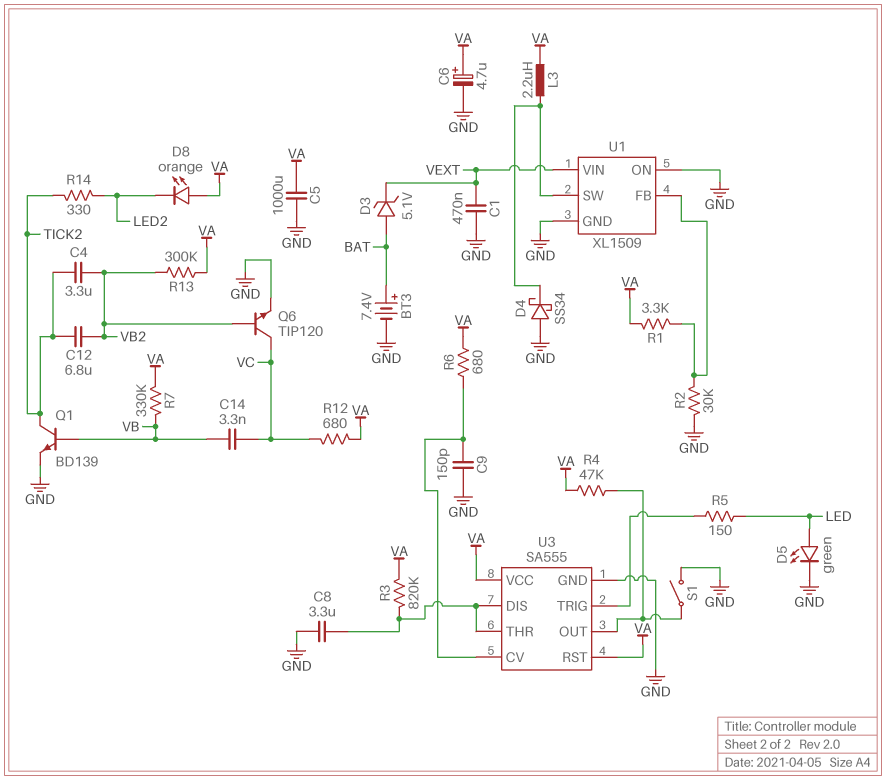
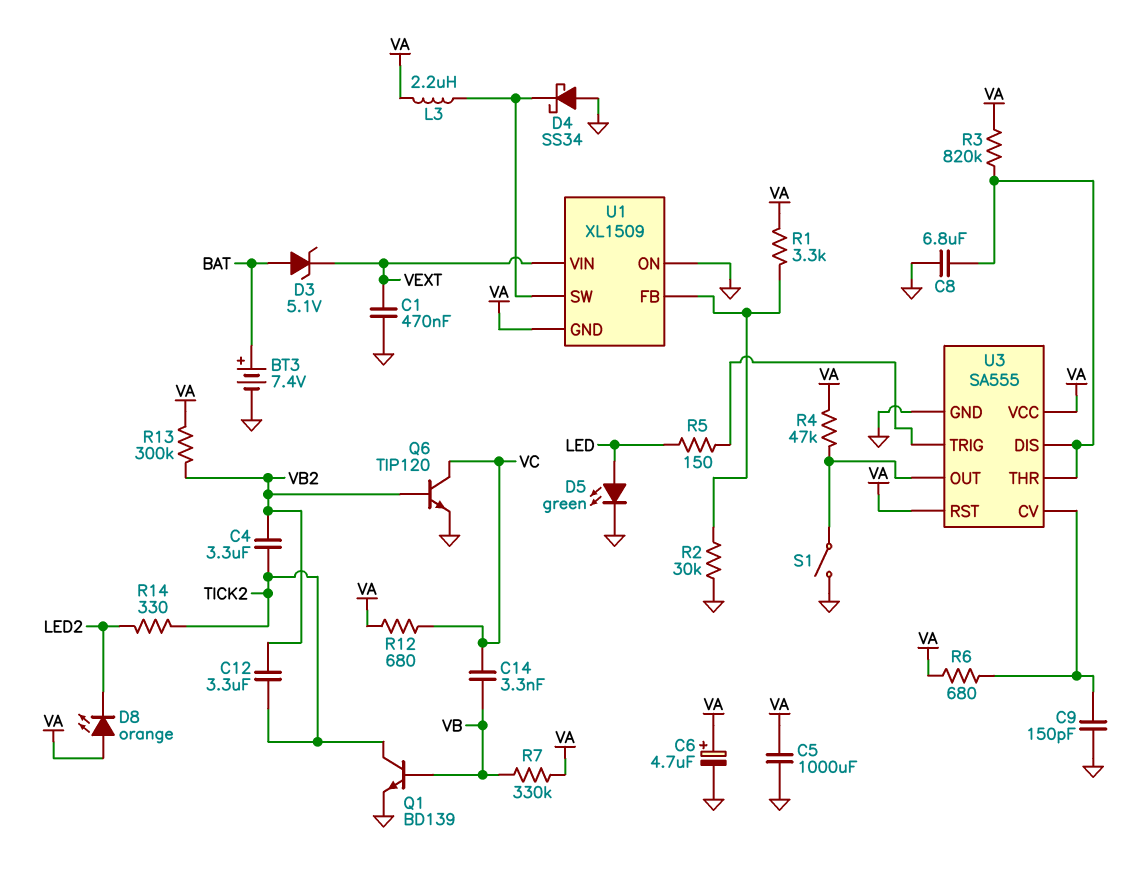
C8: 3.3uF (GND, U3/DIS) -> 6.8uF (GND, U3/DIS)
C12: 6.8uF (TICK2, VB2) -> 3.3uF (TICK2, VB2)
U1 pin GND: GND -> VA

